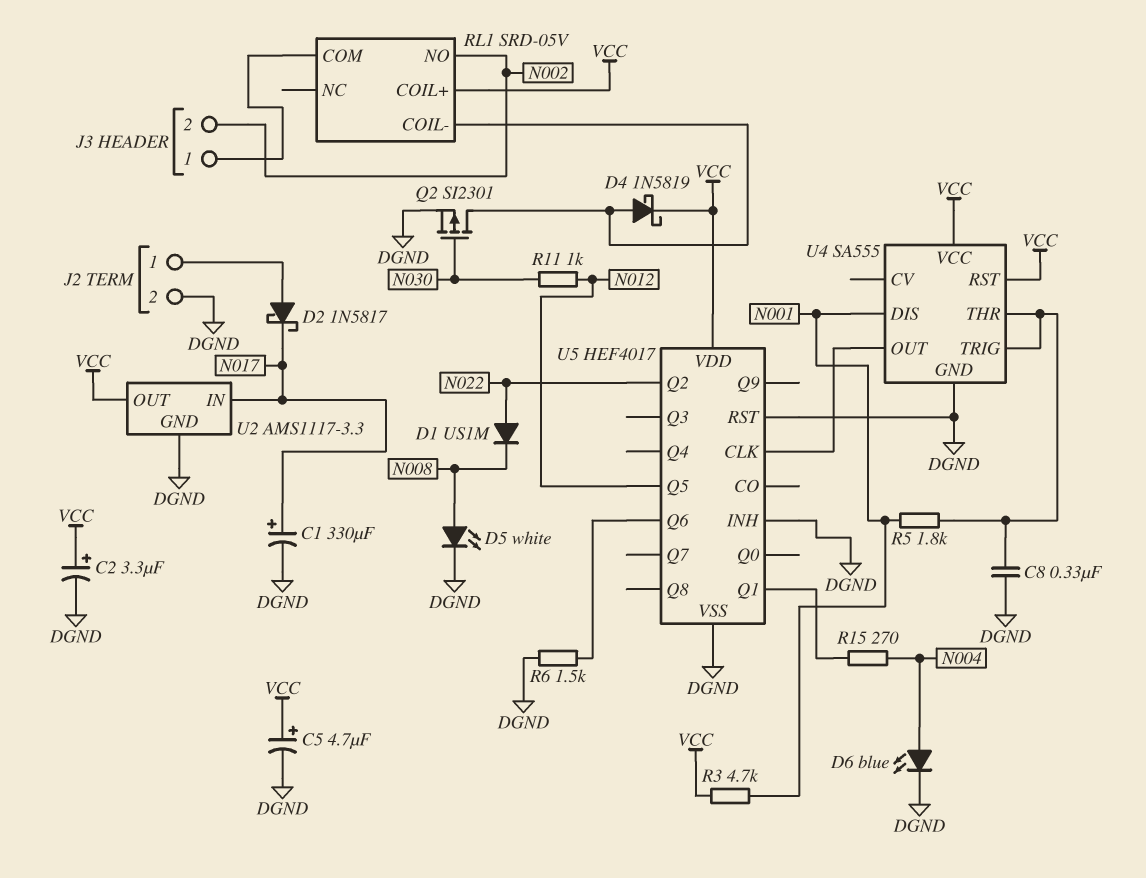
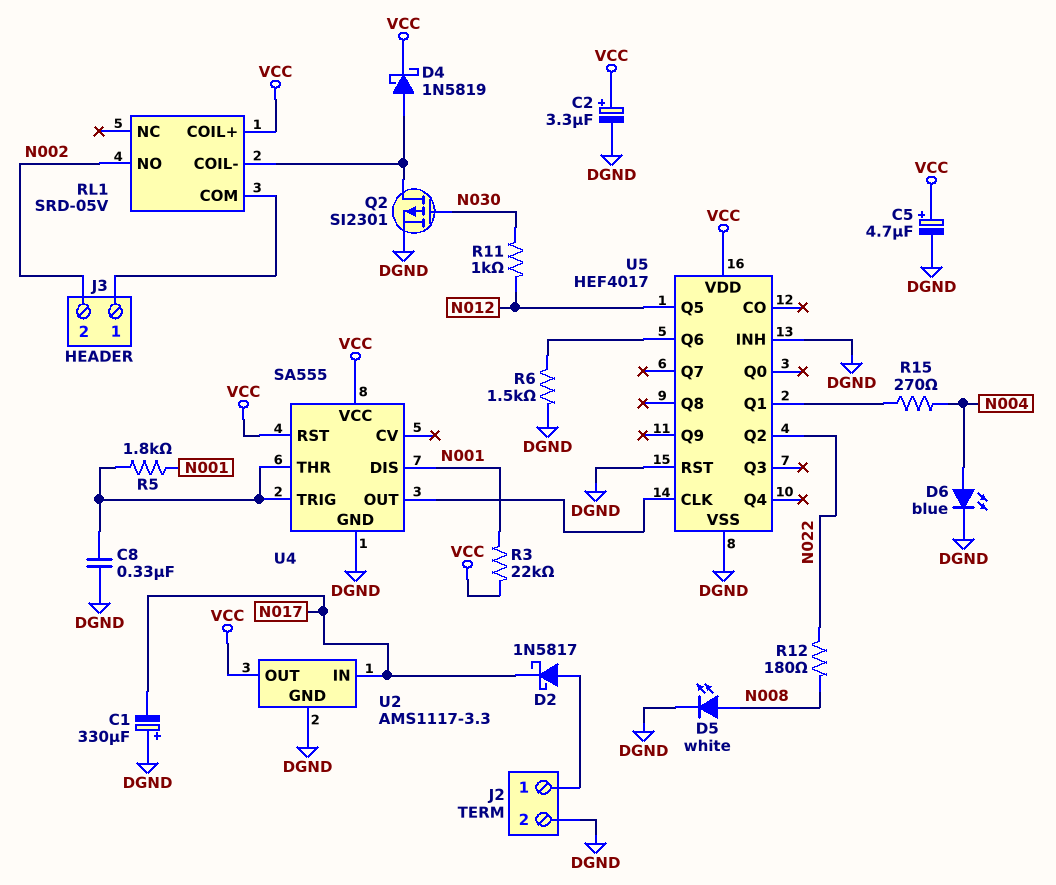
C1: 330uF (plus N017, minus DGND) -> 330uF (plus DGND, minus N017)
D1: diode US1M (A N022, K N008) -> none
R3: 4.7k (N001, VCC) -> 22k (N001, VCC)
R12: none -> 180 (N008, N022)

